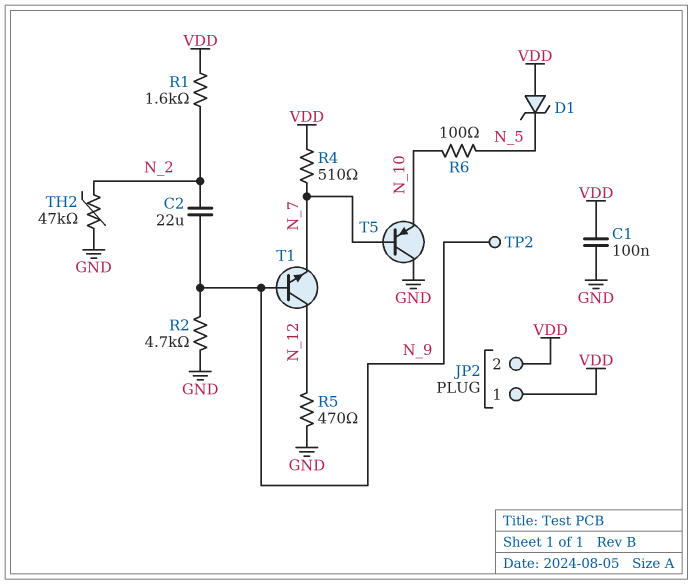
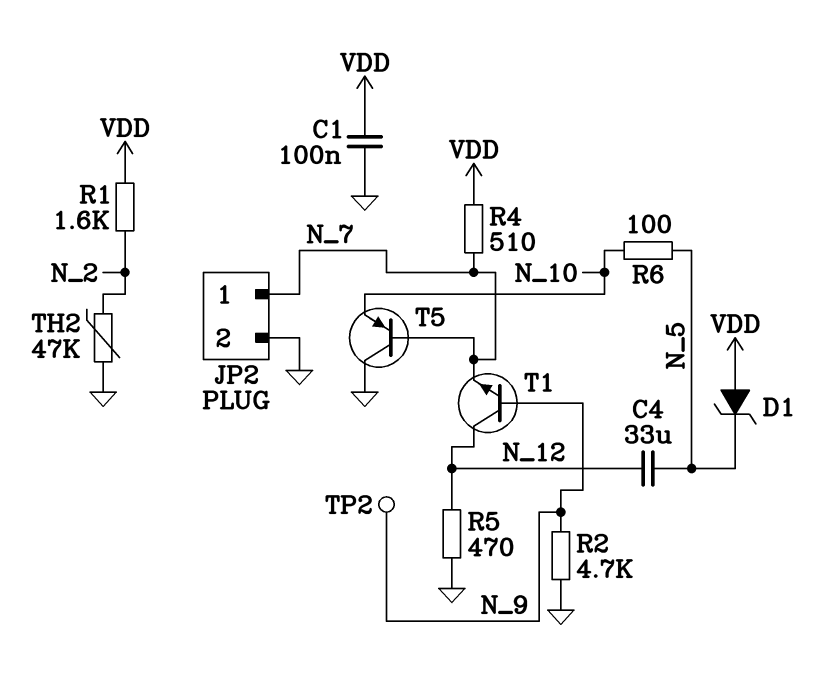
C2: 22uF (N_2, N_9) -> none
C4: none -> 33uF (N_5, N_12)
JP2 pin 1: VDD -> N_7
JP2 pin 2: VDD -> GND

